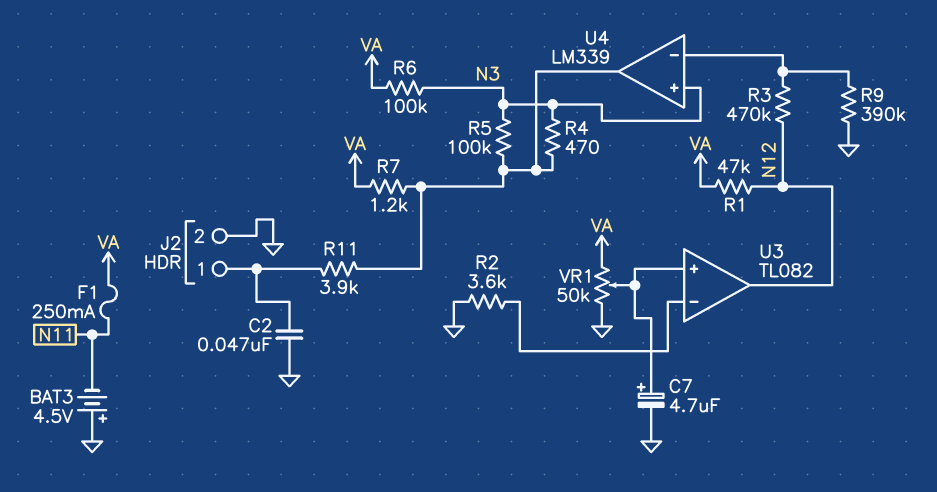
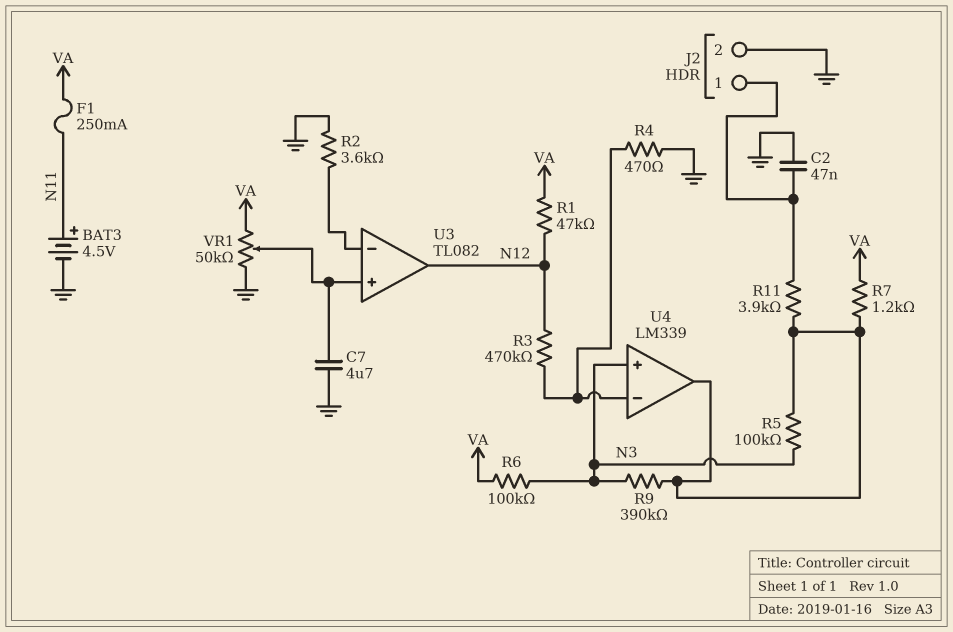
BAT3: 4.5V (plus GND, minus N11) -> 4.5V (plus N11, minus GND)
C7: 4.7uF (plus U3/in+, minus GND) -> 4.7uF (GND, U3/in+)
R4: 470 (N3, U4/out) -> 470 (GND, U4/in-)
R9: 390k (GND, U4/in-) -> 390k (N3, U4/out)

